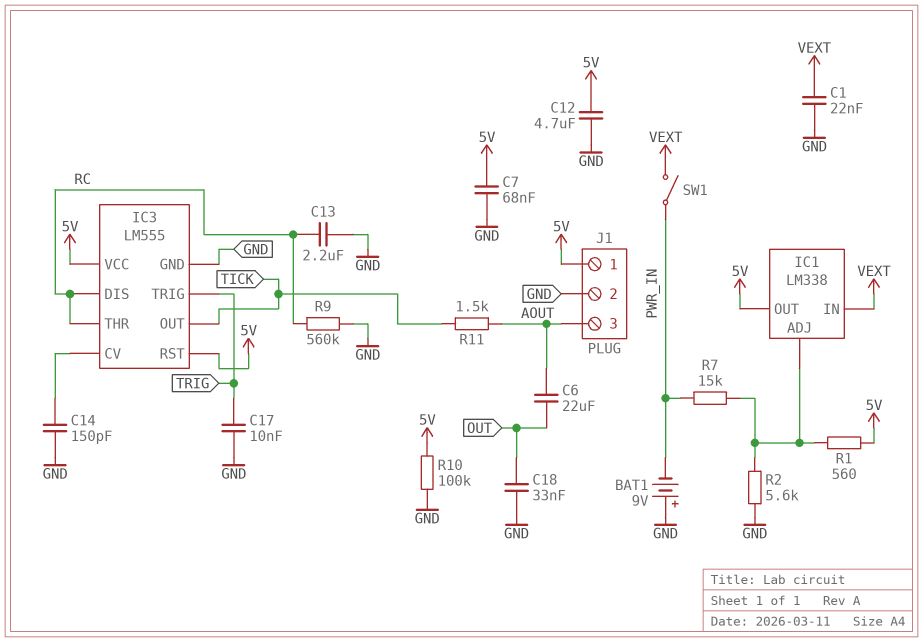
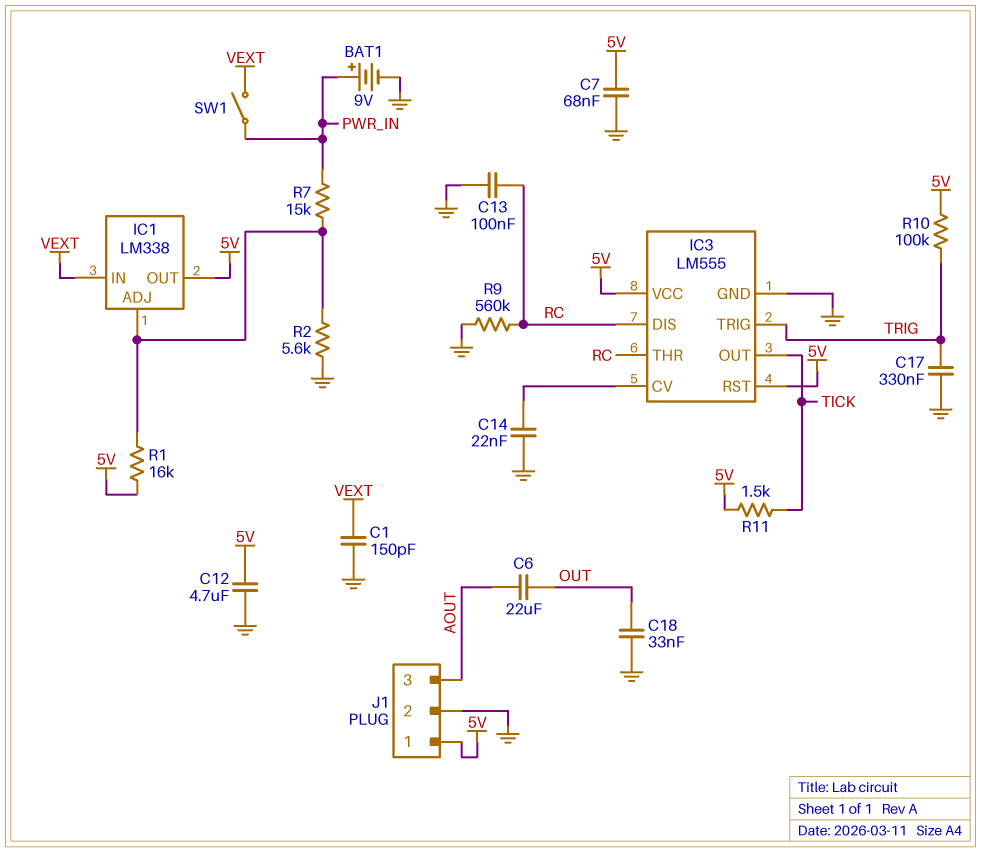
BAT1: 9V (plus GND, minus PWR_IN) -> 9V (plus PWR_IN, minus GND)
C1: 22nF (GND, VEXT) -> 150pF (GND, VEXT)
C13: 2.2uF (GND, RC) -> 100nF (GND, RC)
C14: 150pF (GND, IC3/CV) -> 22nF (GND, IC3/CV)
C17: 10nF (GND, TRIG) -> 330nF (GND, TRIG)
R1: 560 (5V, IC1/ADJ) -> 16k (5V, IC1/ADJ)
R10: 100k (5V, GND) -> 100k (5V, TRIG)
R11: 1.5k (AOUT, TICK) -> 1.5k (5V, TICK)

